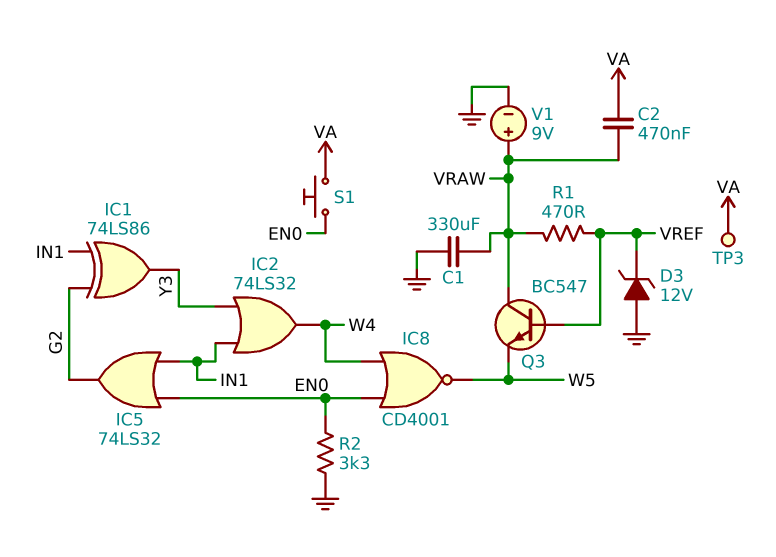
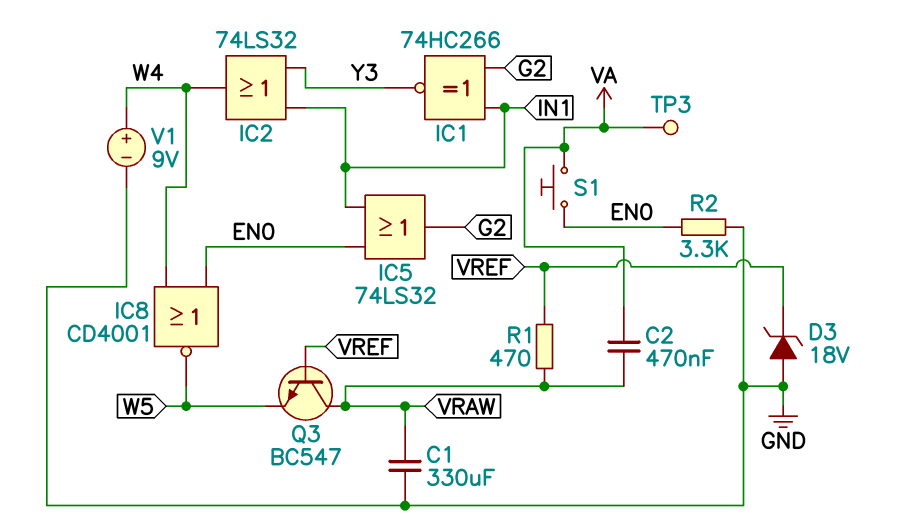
D3: zener 12V (A GND, K VREF) -> zener 18V (A GND, K VREF)
IC1: XOR 74LS86 (in G2, in IN1, out Y3) -> XNOR 74HC266 (in G2, in IN1, out Y3)
V1: 9V (plus VRAW, minus GND) -> 9V (plus W4, minus GND)

